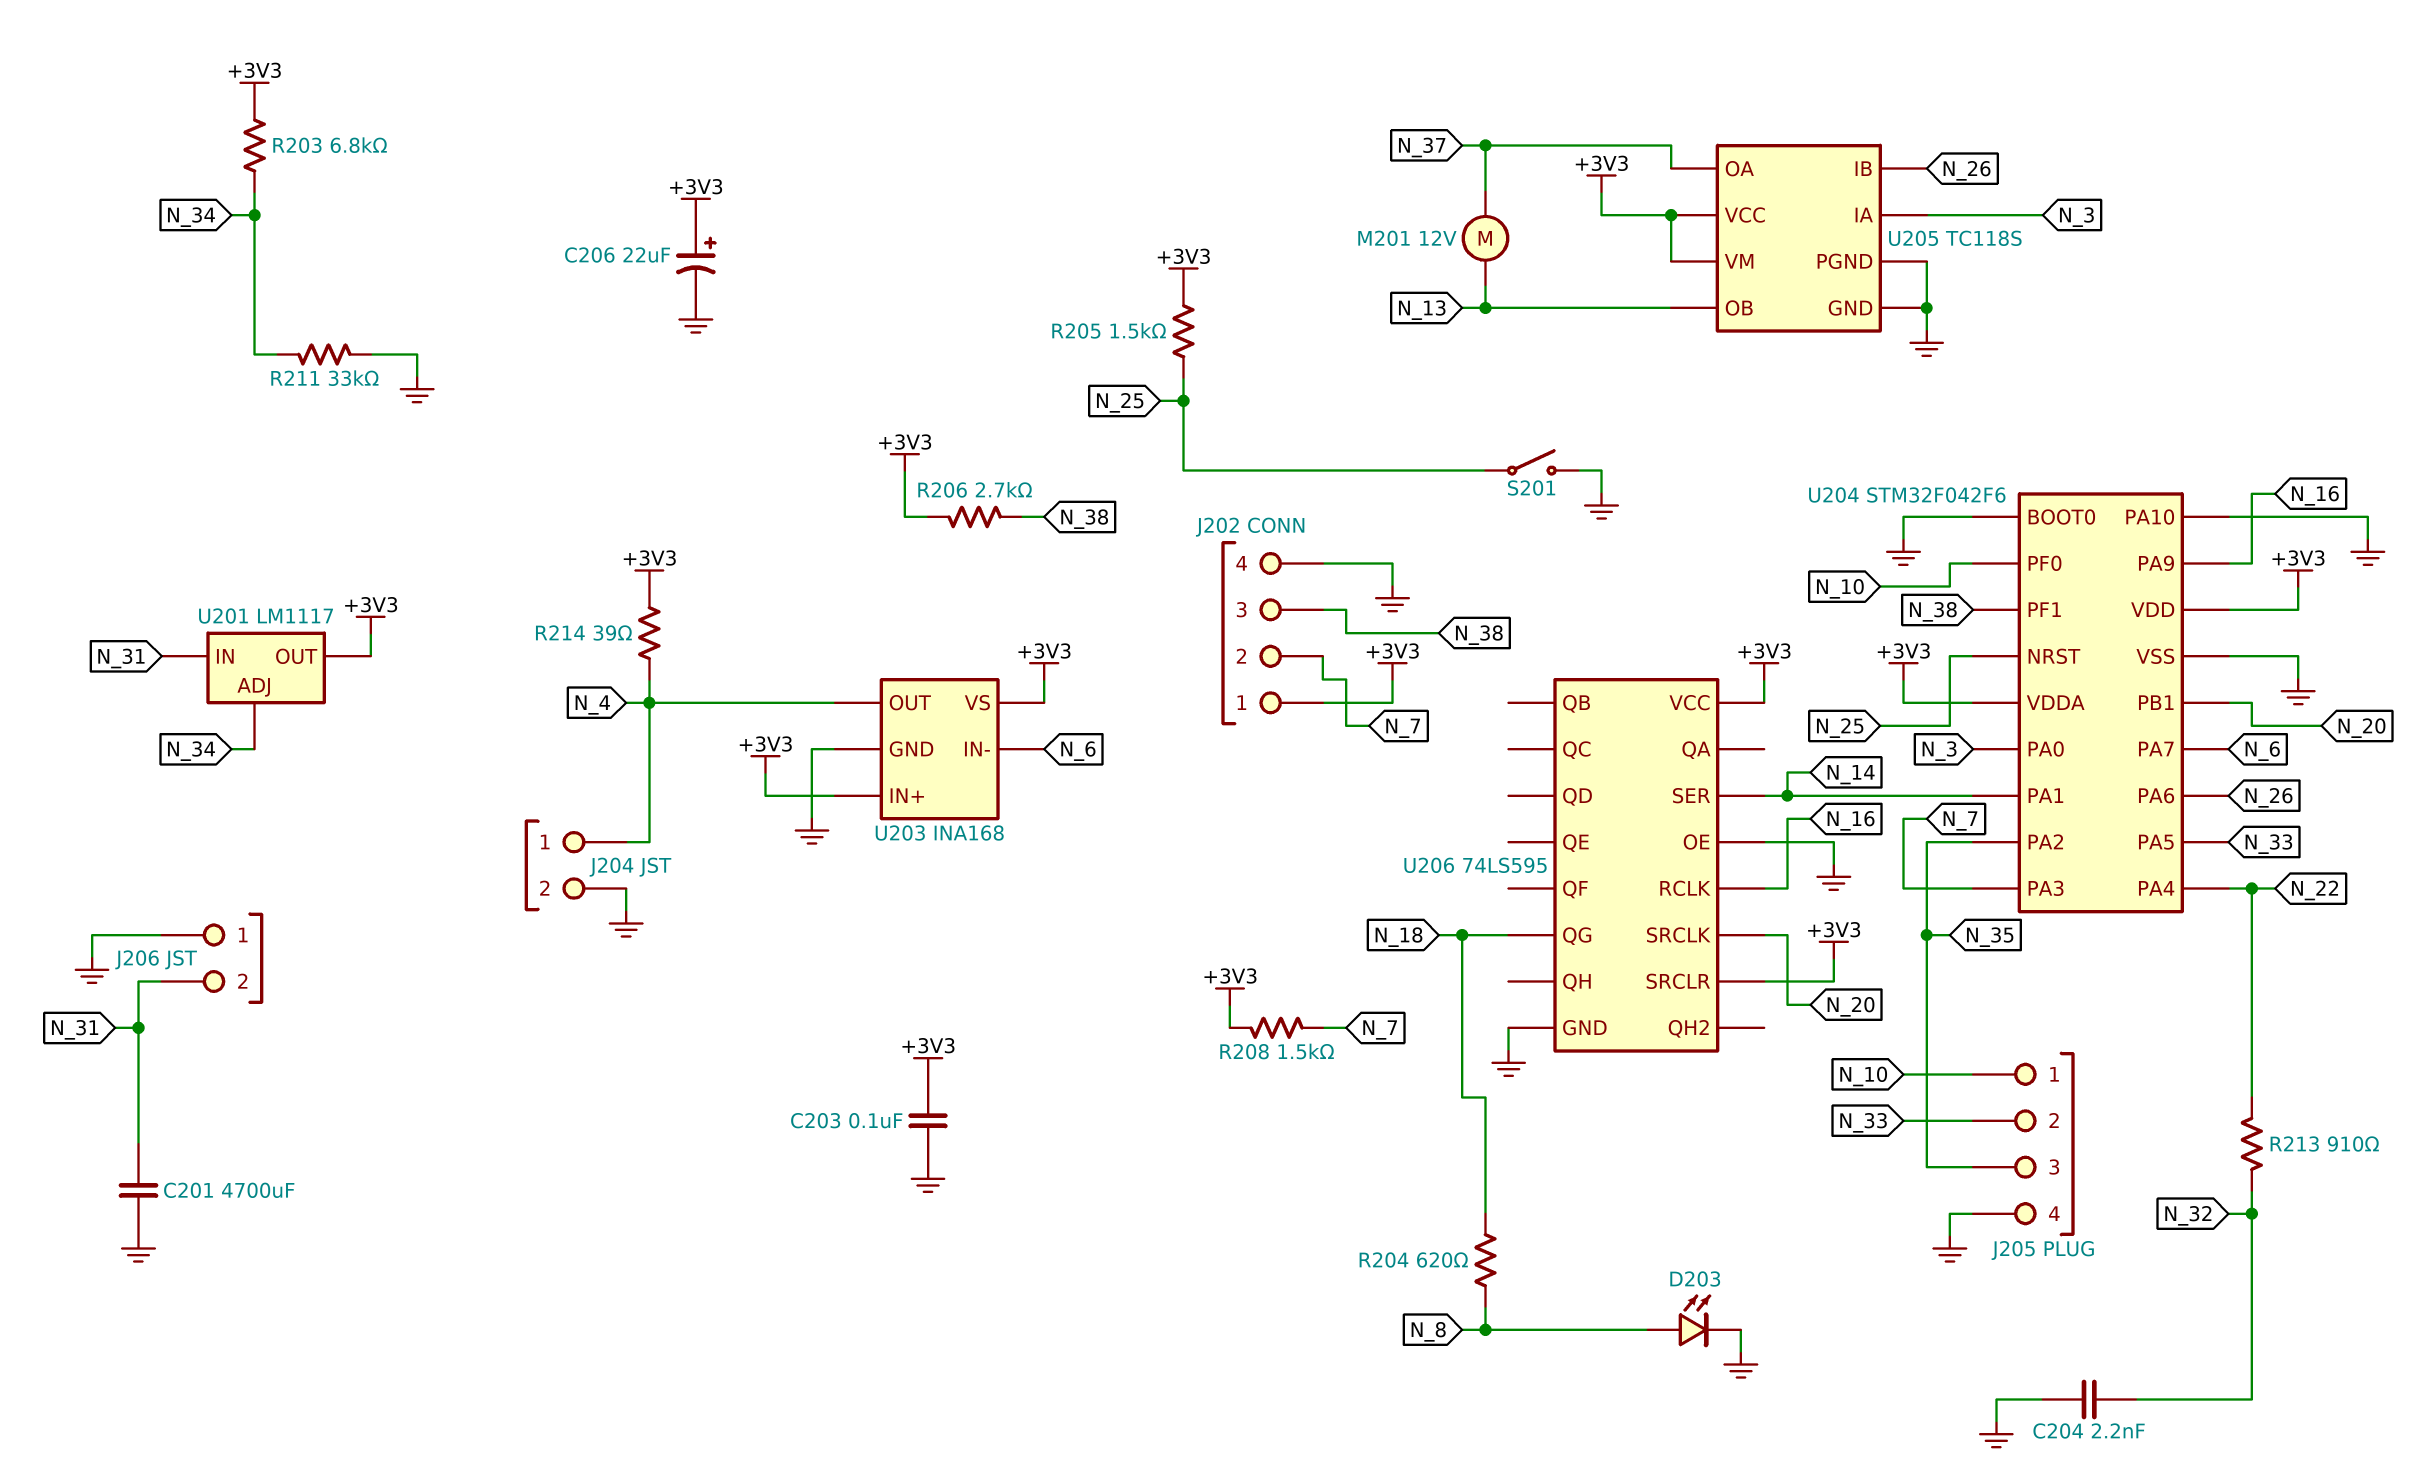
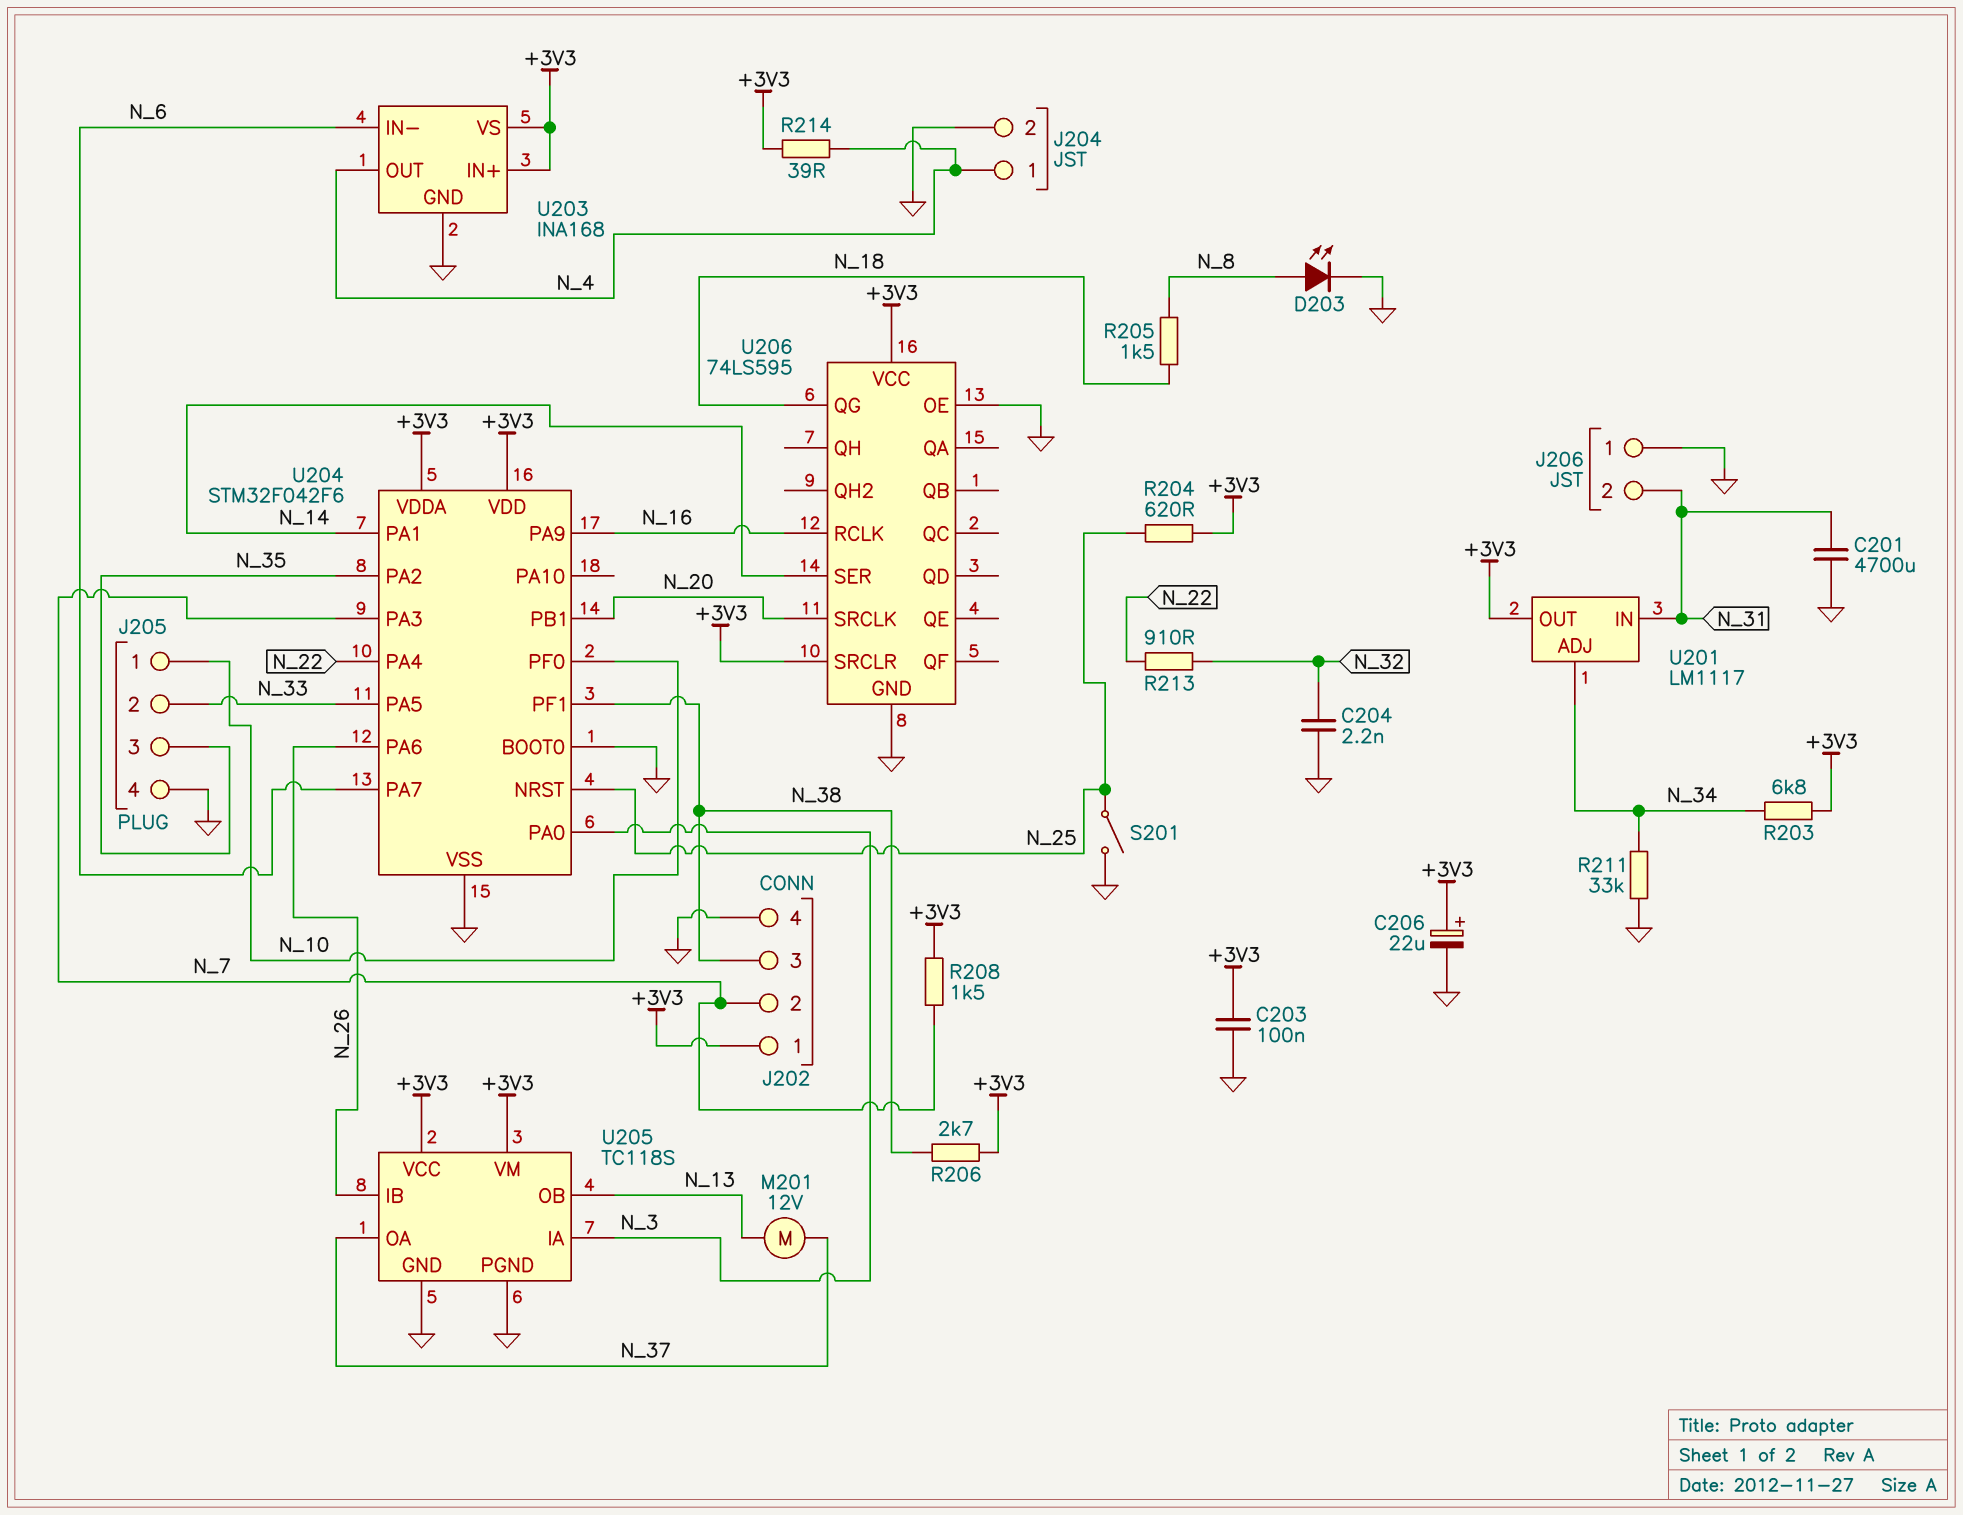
R204: 620 (N_8, N_18) -> 620 (+3V3, N_25)
R205: 1.5k (+3V3, N_25) -> 1.5k (N_8, N_18)
U204 pin PA10: GND -> none

